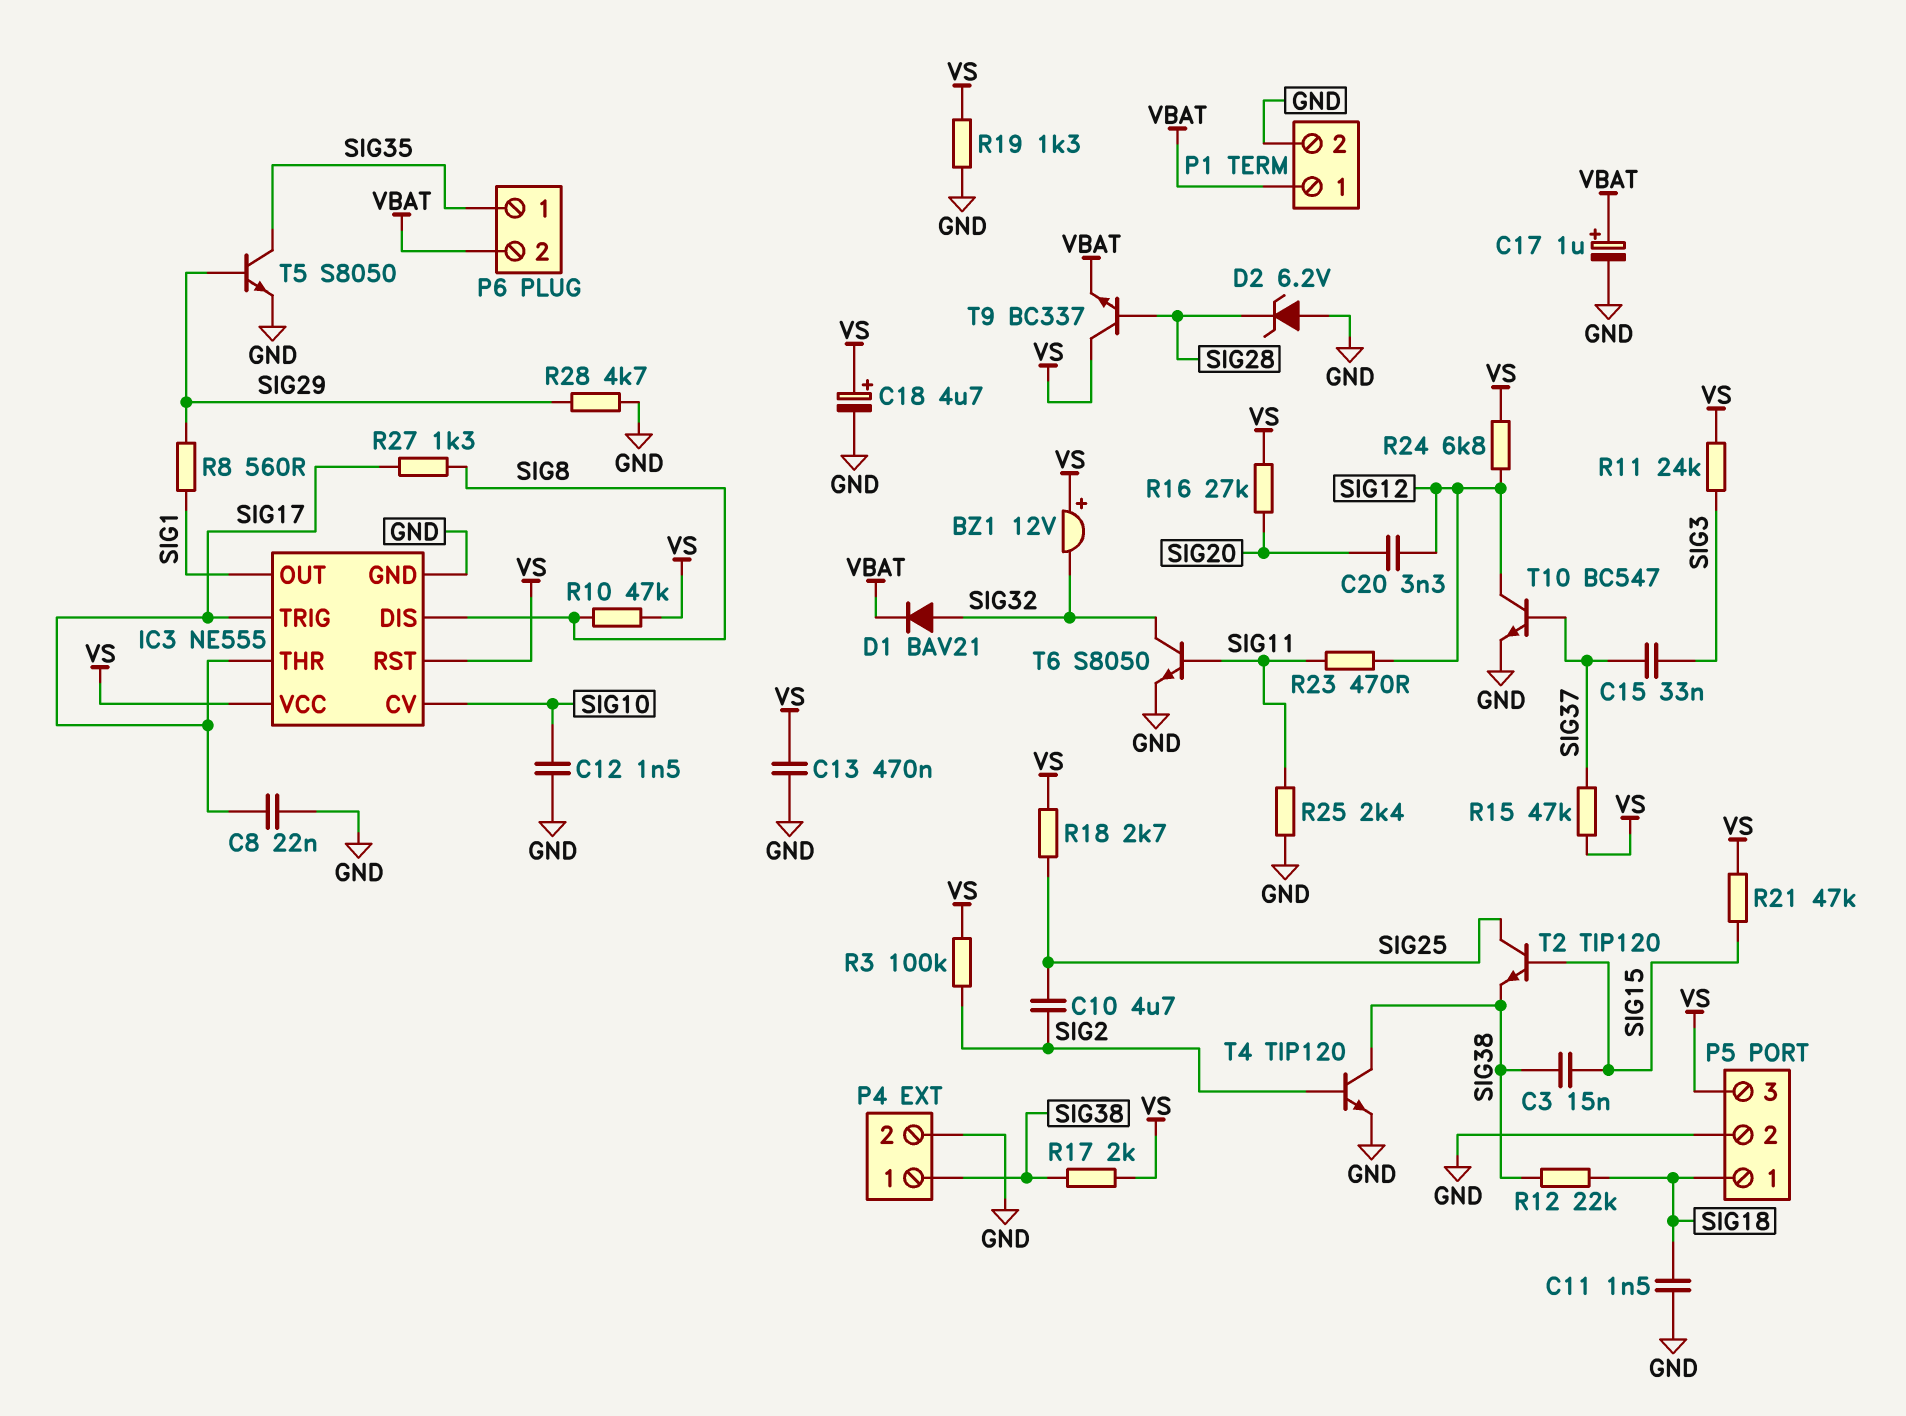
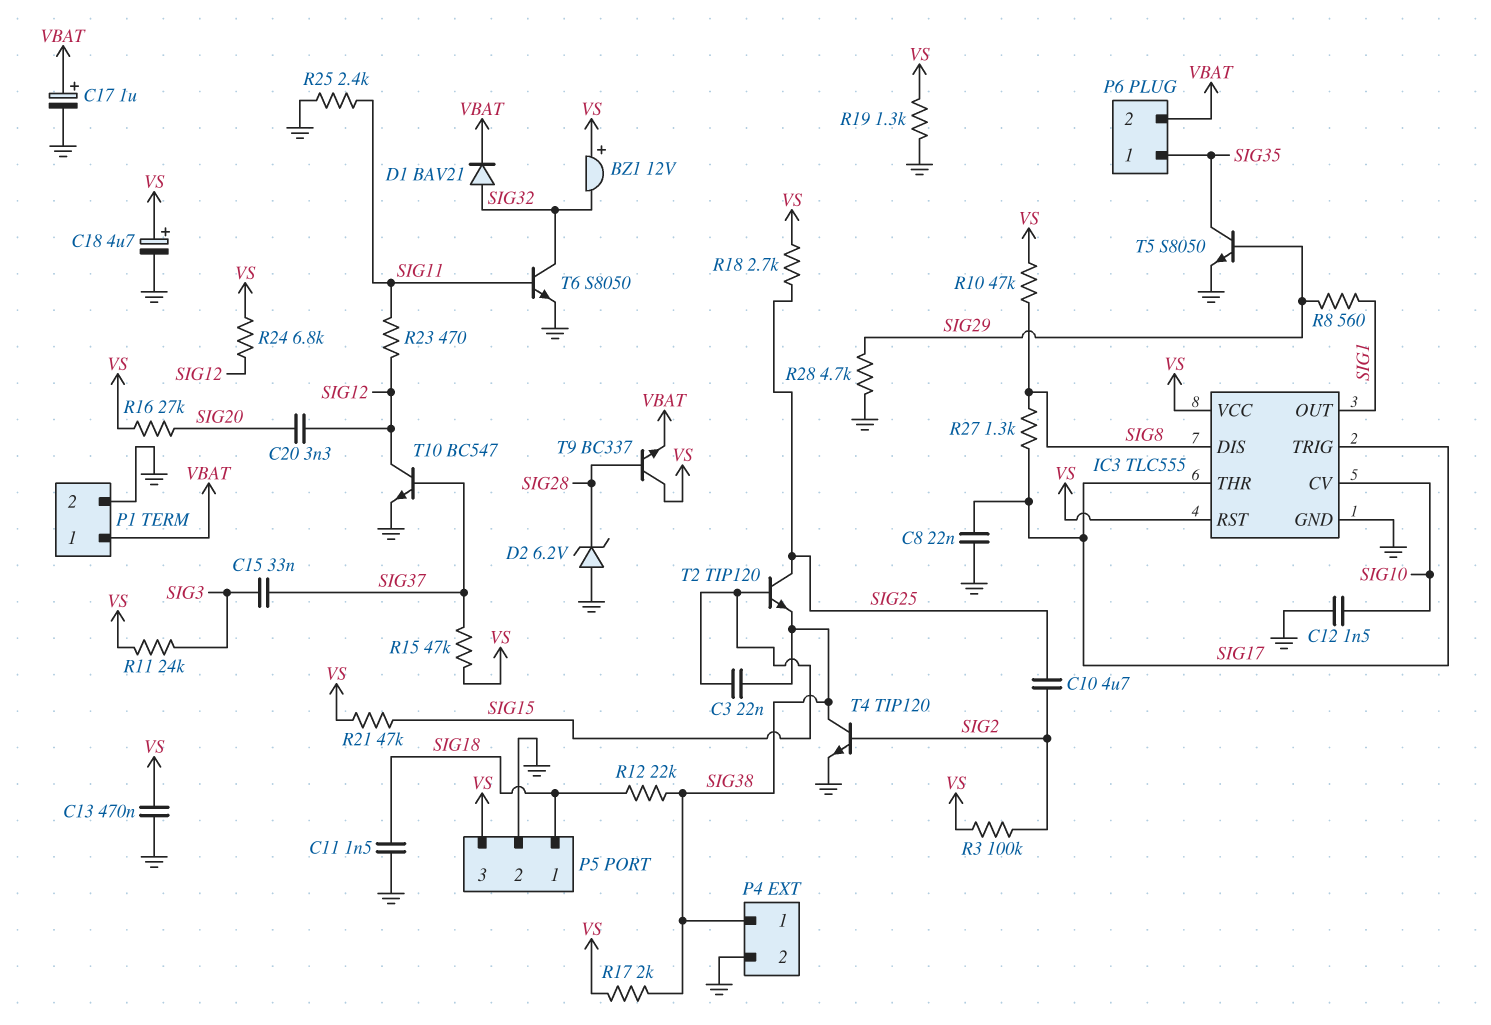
C3: 15nF (SIG15, SIG38) -> 22nF (SIG15, SIG38)
IC3: NE555 -> TLC555

